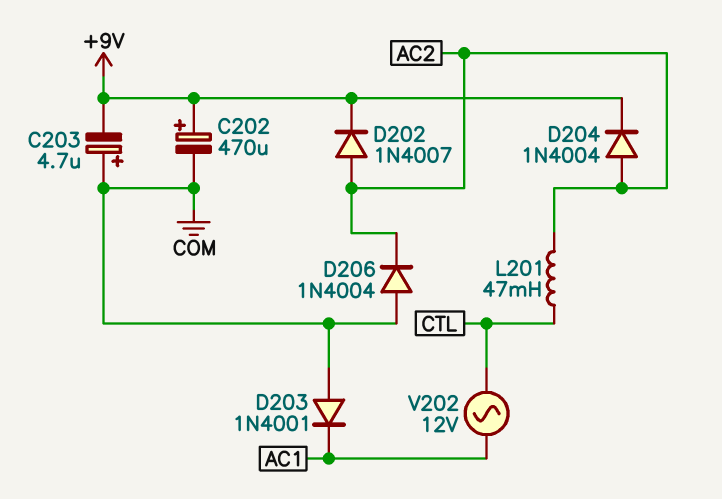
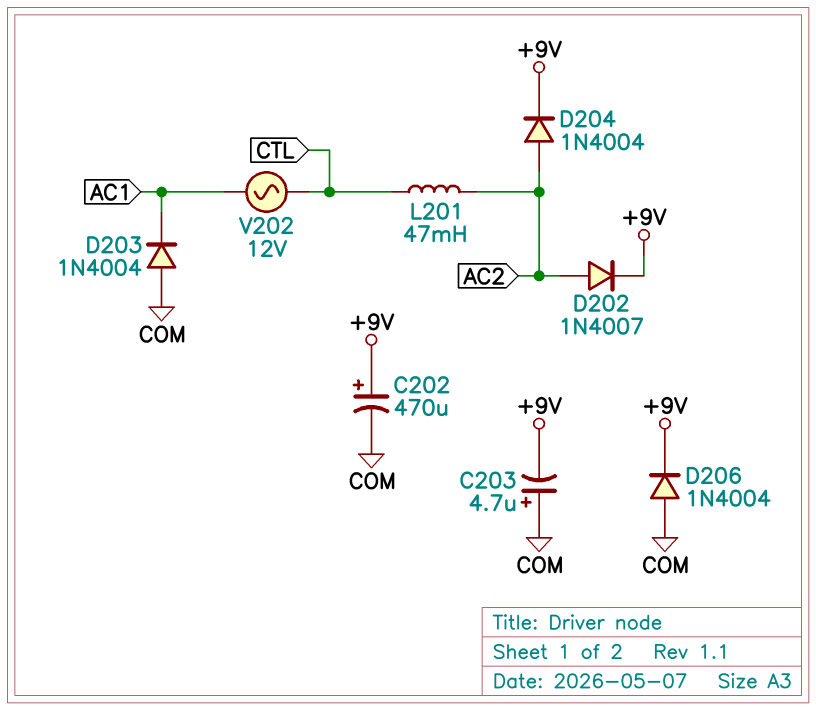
D203: diode 1N4001 (A COM, K AC1) -> diode 1N4004 (A COM, K AC1)
D206: diode 1N4004 (A COM, K AC2) -> diode 1N4004 (A COM, K +9V)

